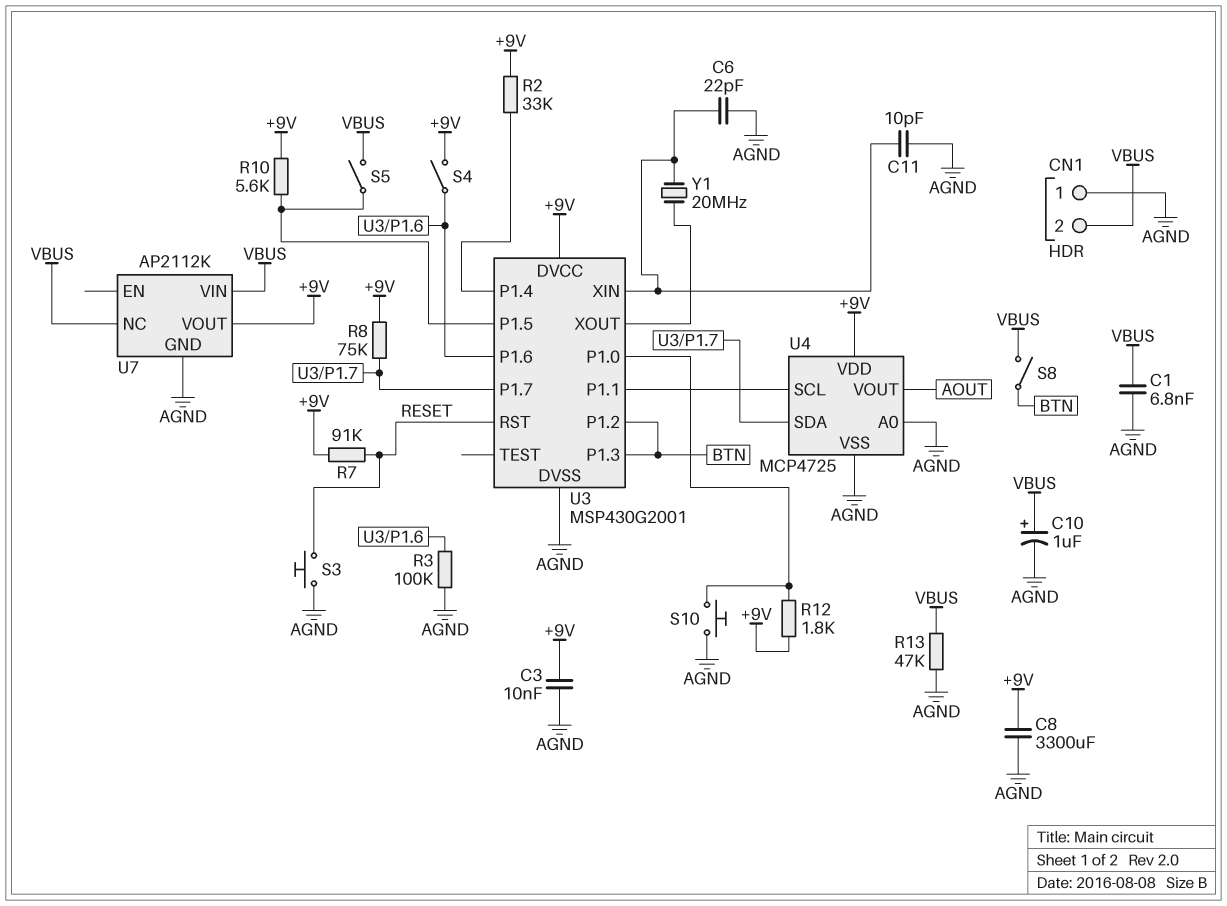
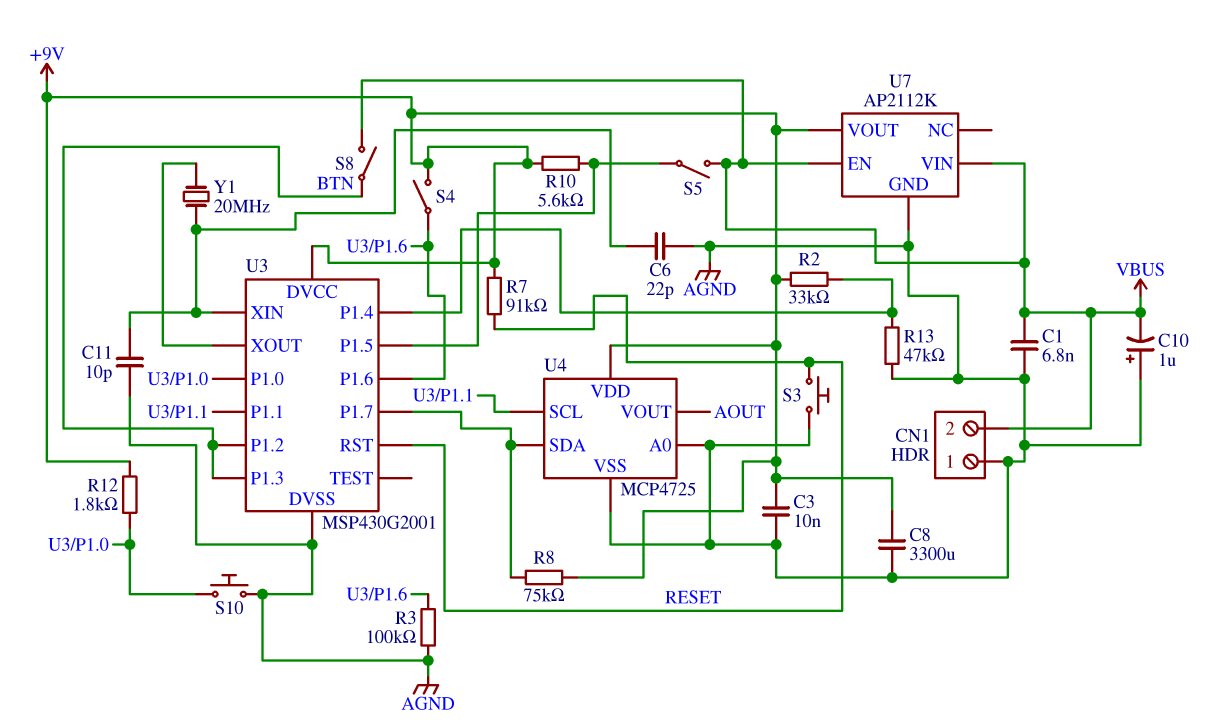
C10: 1uF (plus VBUS, minus AGND) -> 1uF (plus AGND, minus VBUS)
R13: 47k (AGND, VBUS) -> 47k (AGND, U3/P1.4)
U7 pin EN: none -> VBUS
U7 pin NC: VBUS -> none

